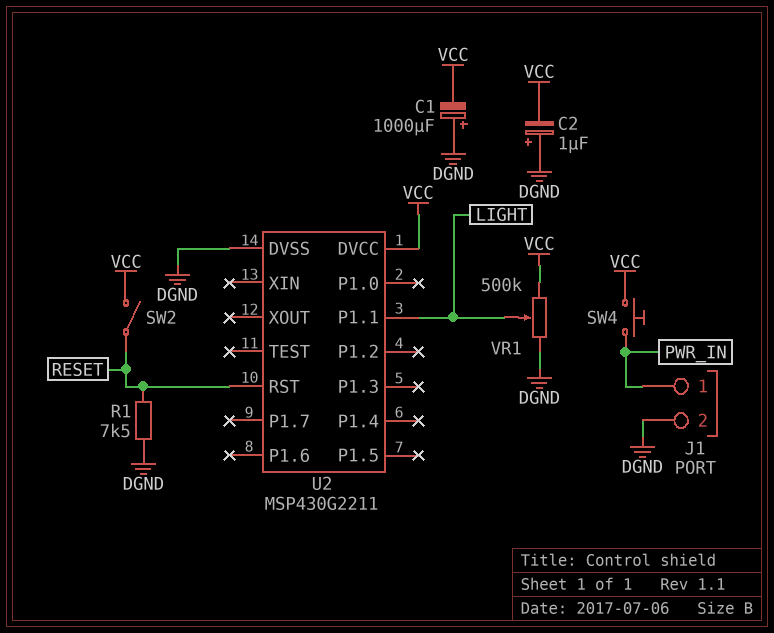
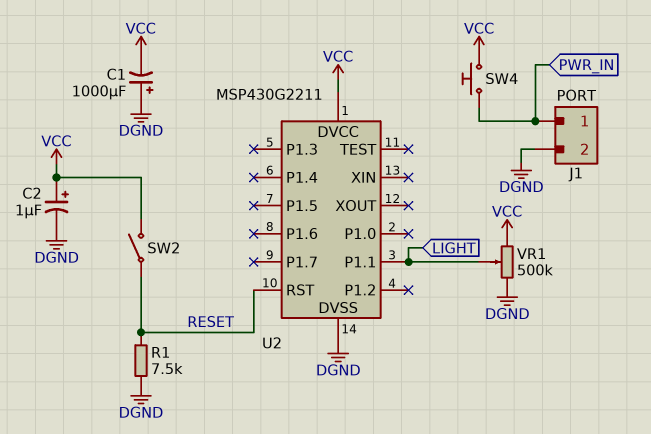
C2: 1uF (plus DGND, minus VCC) -> 1uF (plus VCC, minus DGND)

